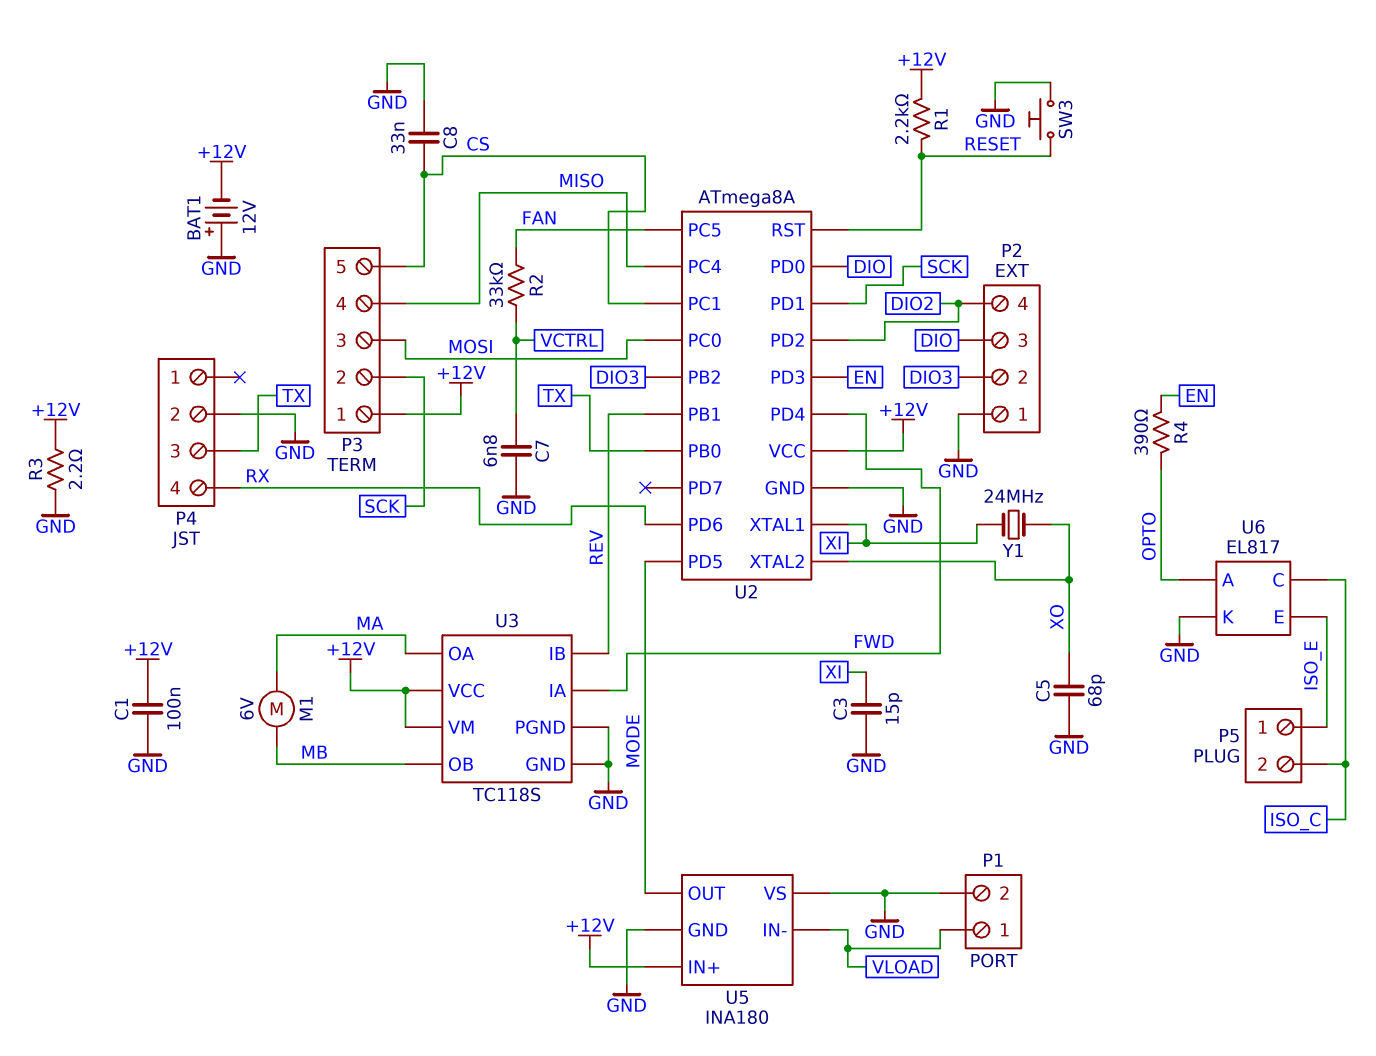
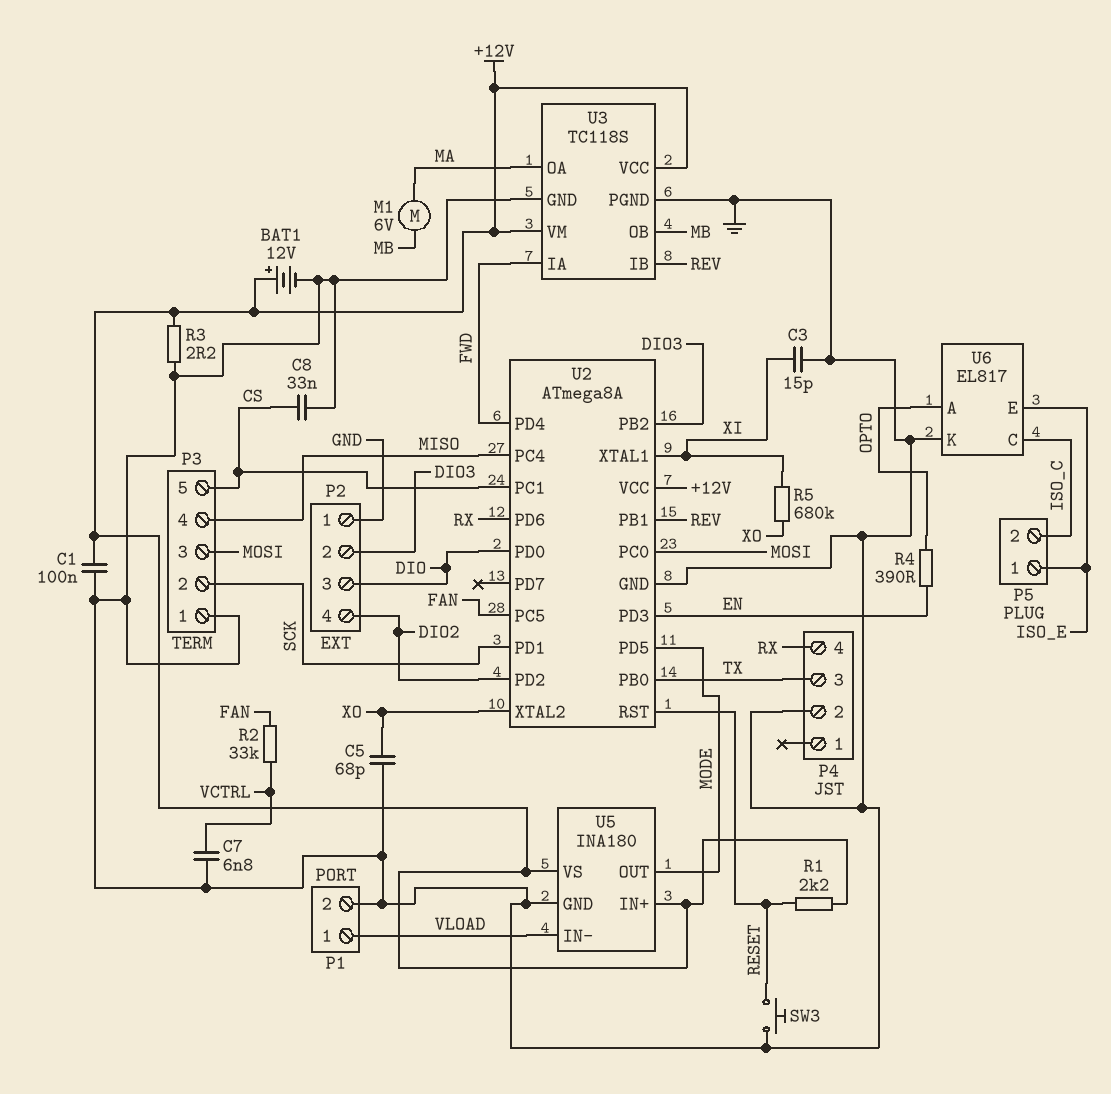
BAT1: 12V (plus GND, minus +12V) -> 12V (plus +12V, minus GND)
P3 pin 1: +12V -> GND
R5: none -> 680k (XI, XO)
U5 pin VS: GND -> +12V
Y1: 24MHz (XI, XO) -> none

